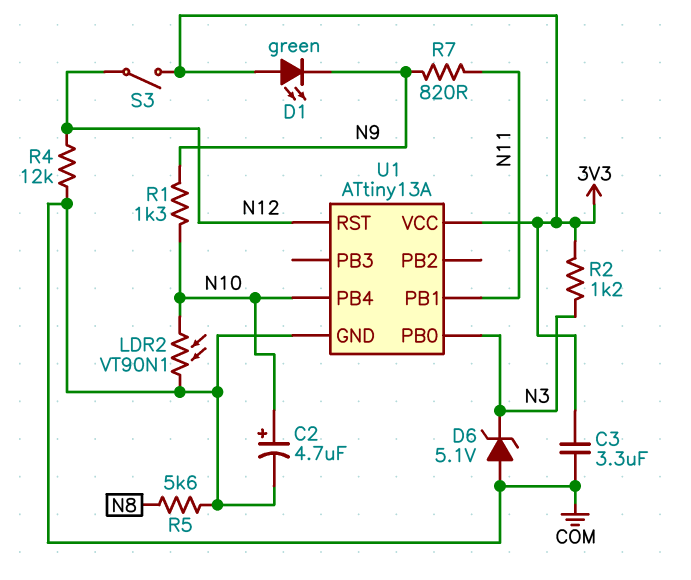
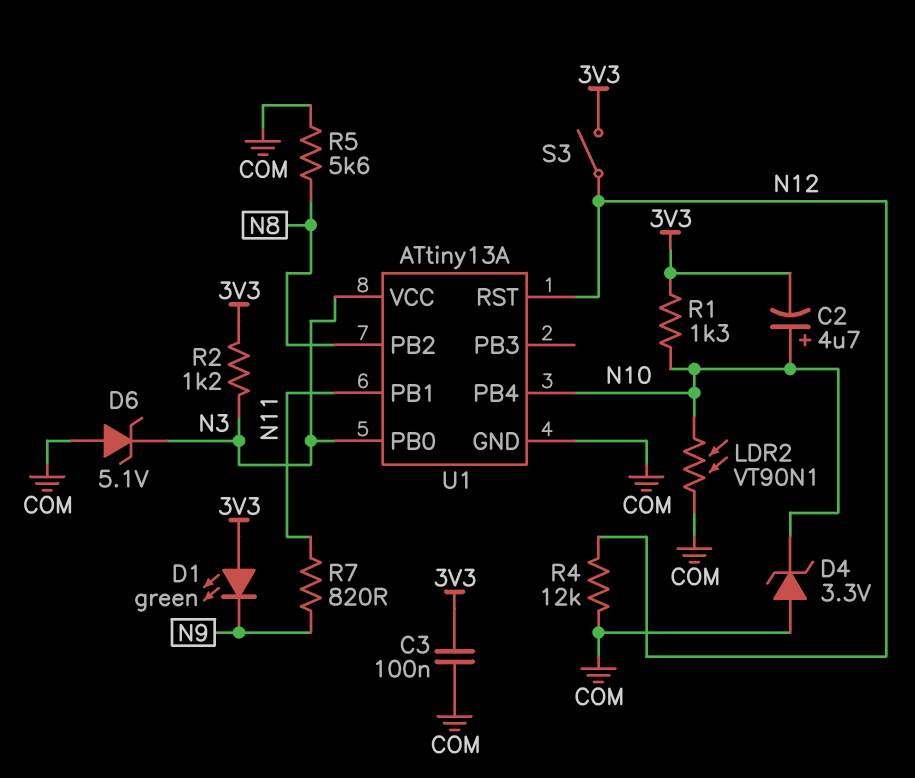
C2: 4.7uF (plus N10, minus COM) -> 4.7uF (plus N10, minus 3V3)
C3: 3.3uF (3V3, COM) -> 100nF (3V3, COM)
D4: none -> zener 3.3V (A COM, K N10)
R1: 1.3k (N9, N10) -> 1.3k (3V3, N10)
U1 pin PB2: none -> N8
U1 pin VCC: 3V3 -> N3

